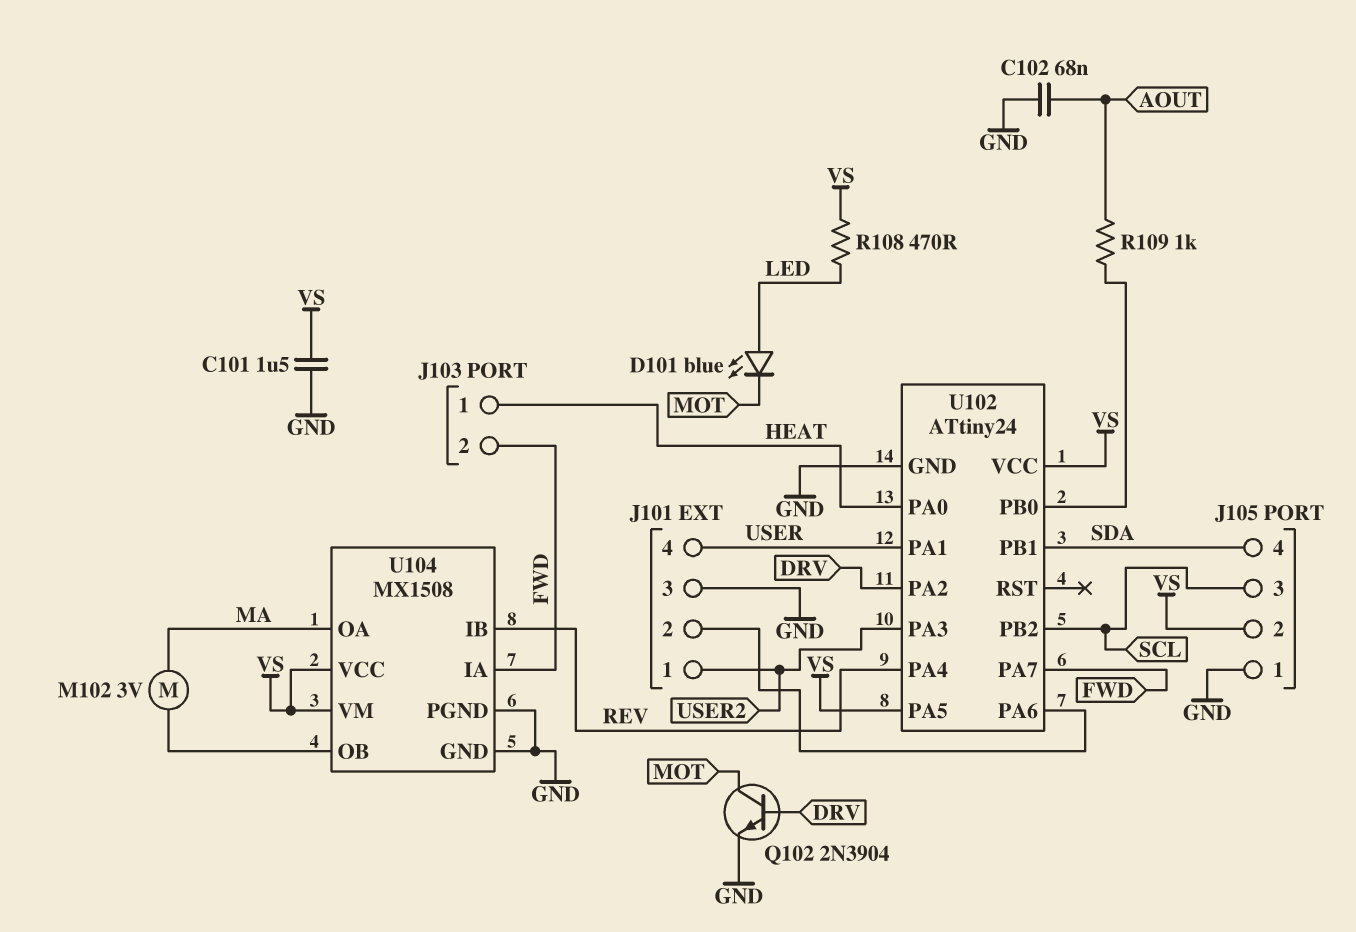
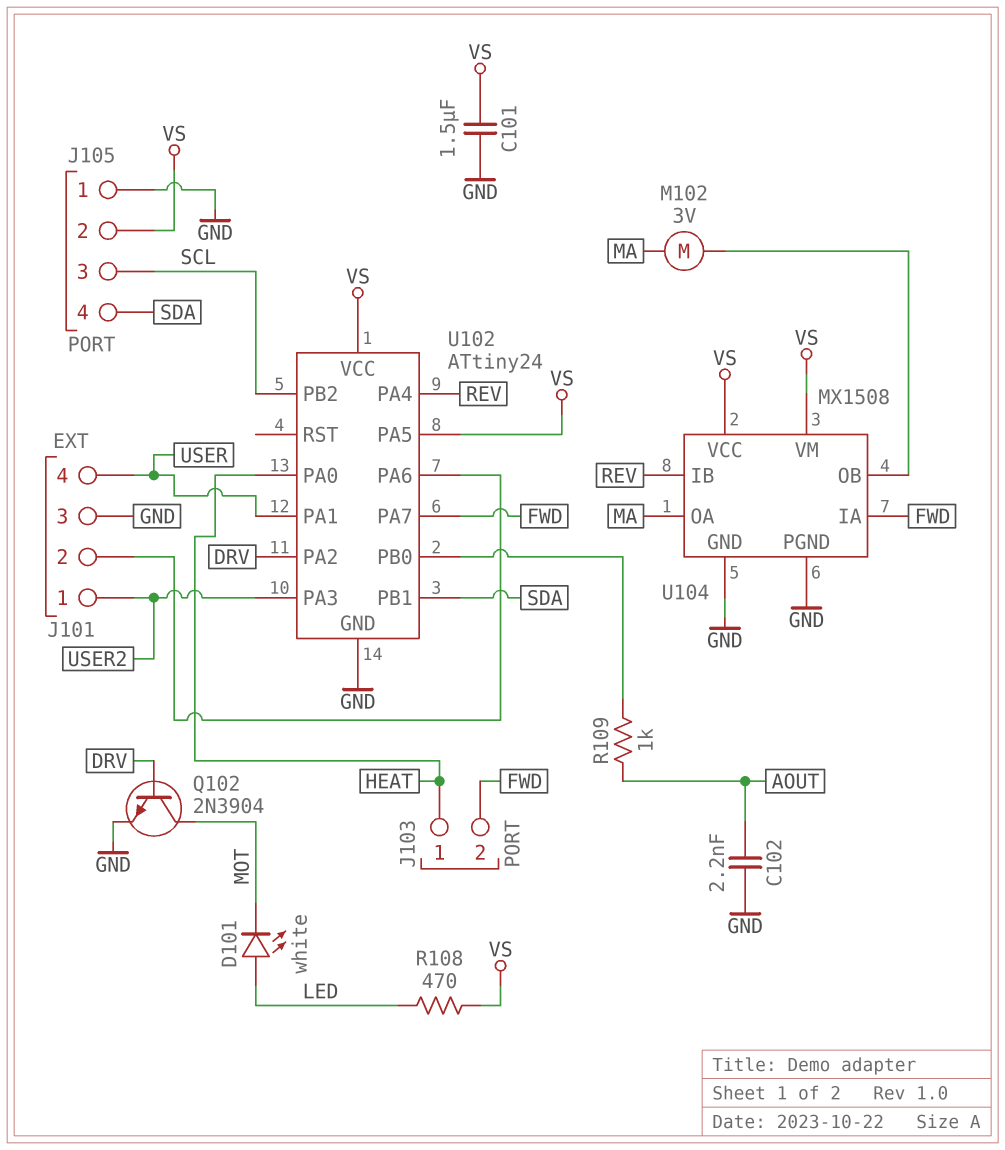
C102: 68nF (AOUT, GND) -> 2.2nF (AOUT, GND)
D101: LED blue (A LED, K MOT) -> LED white (A LED, K MOT)

